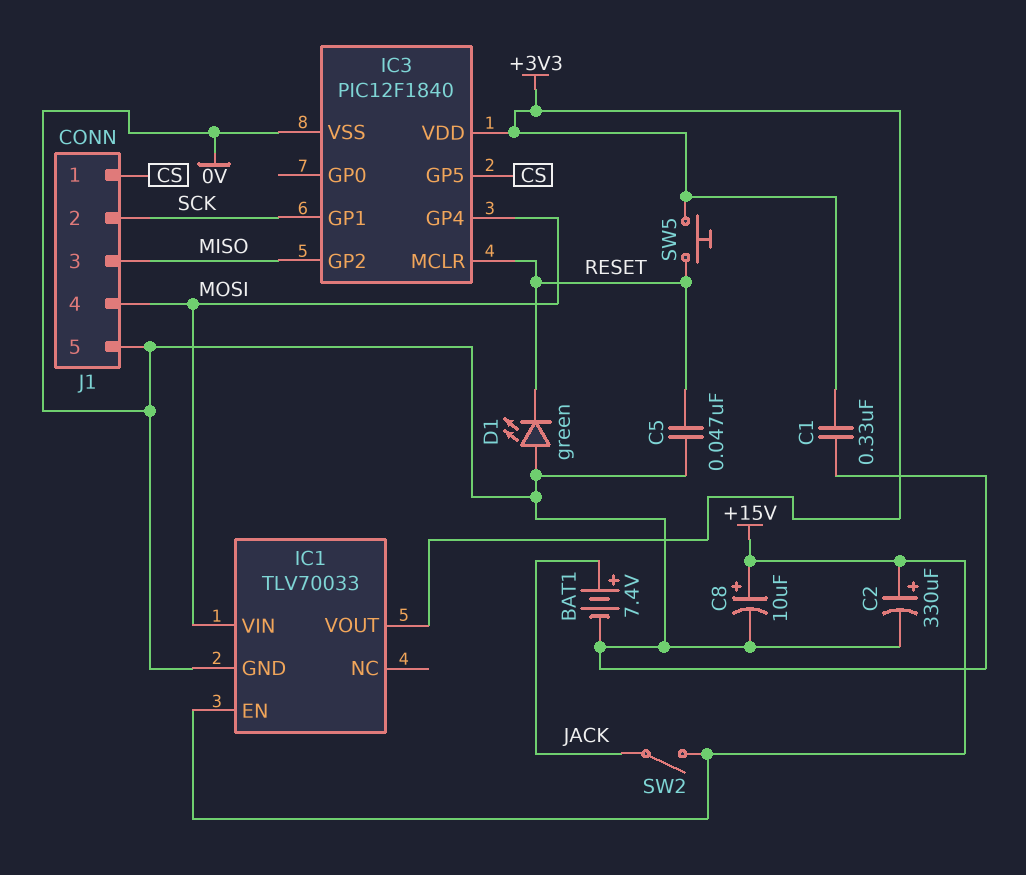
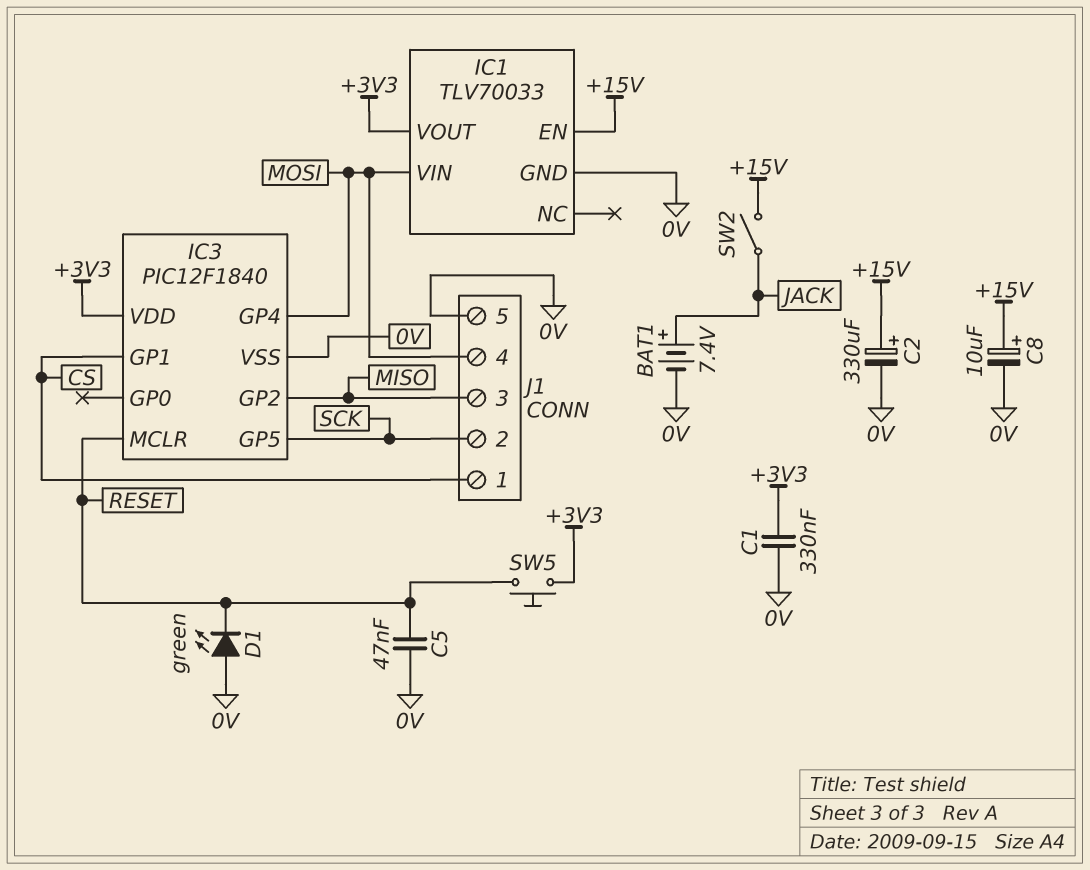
IC3 pin GP1: SCK -> CS
IC3 pin GP5: CS -> SCK

